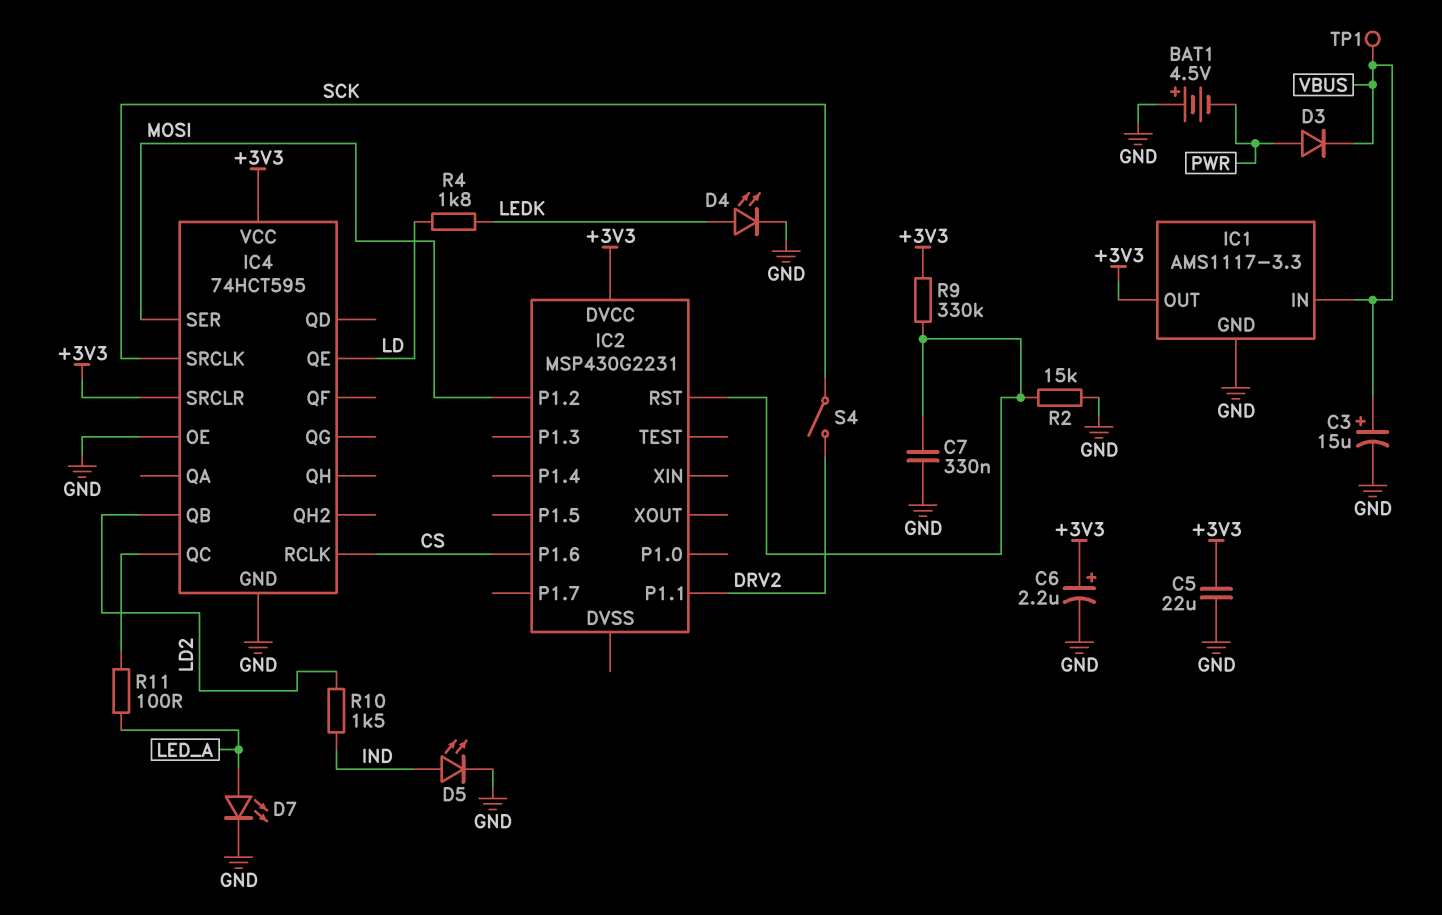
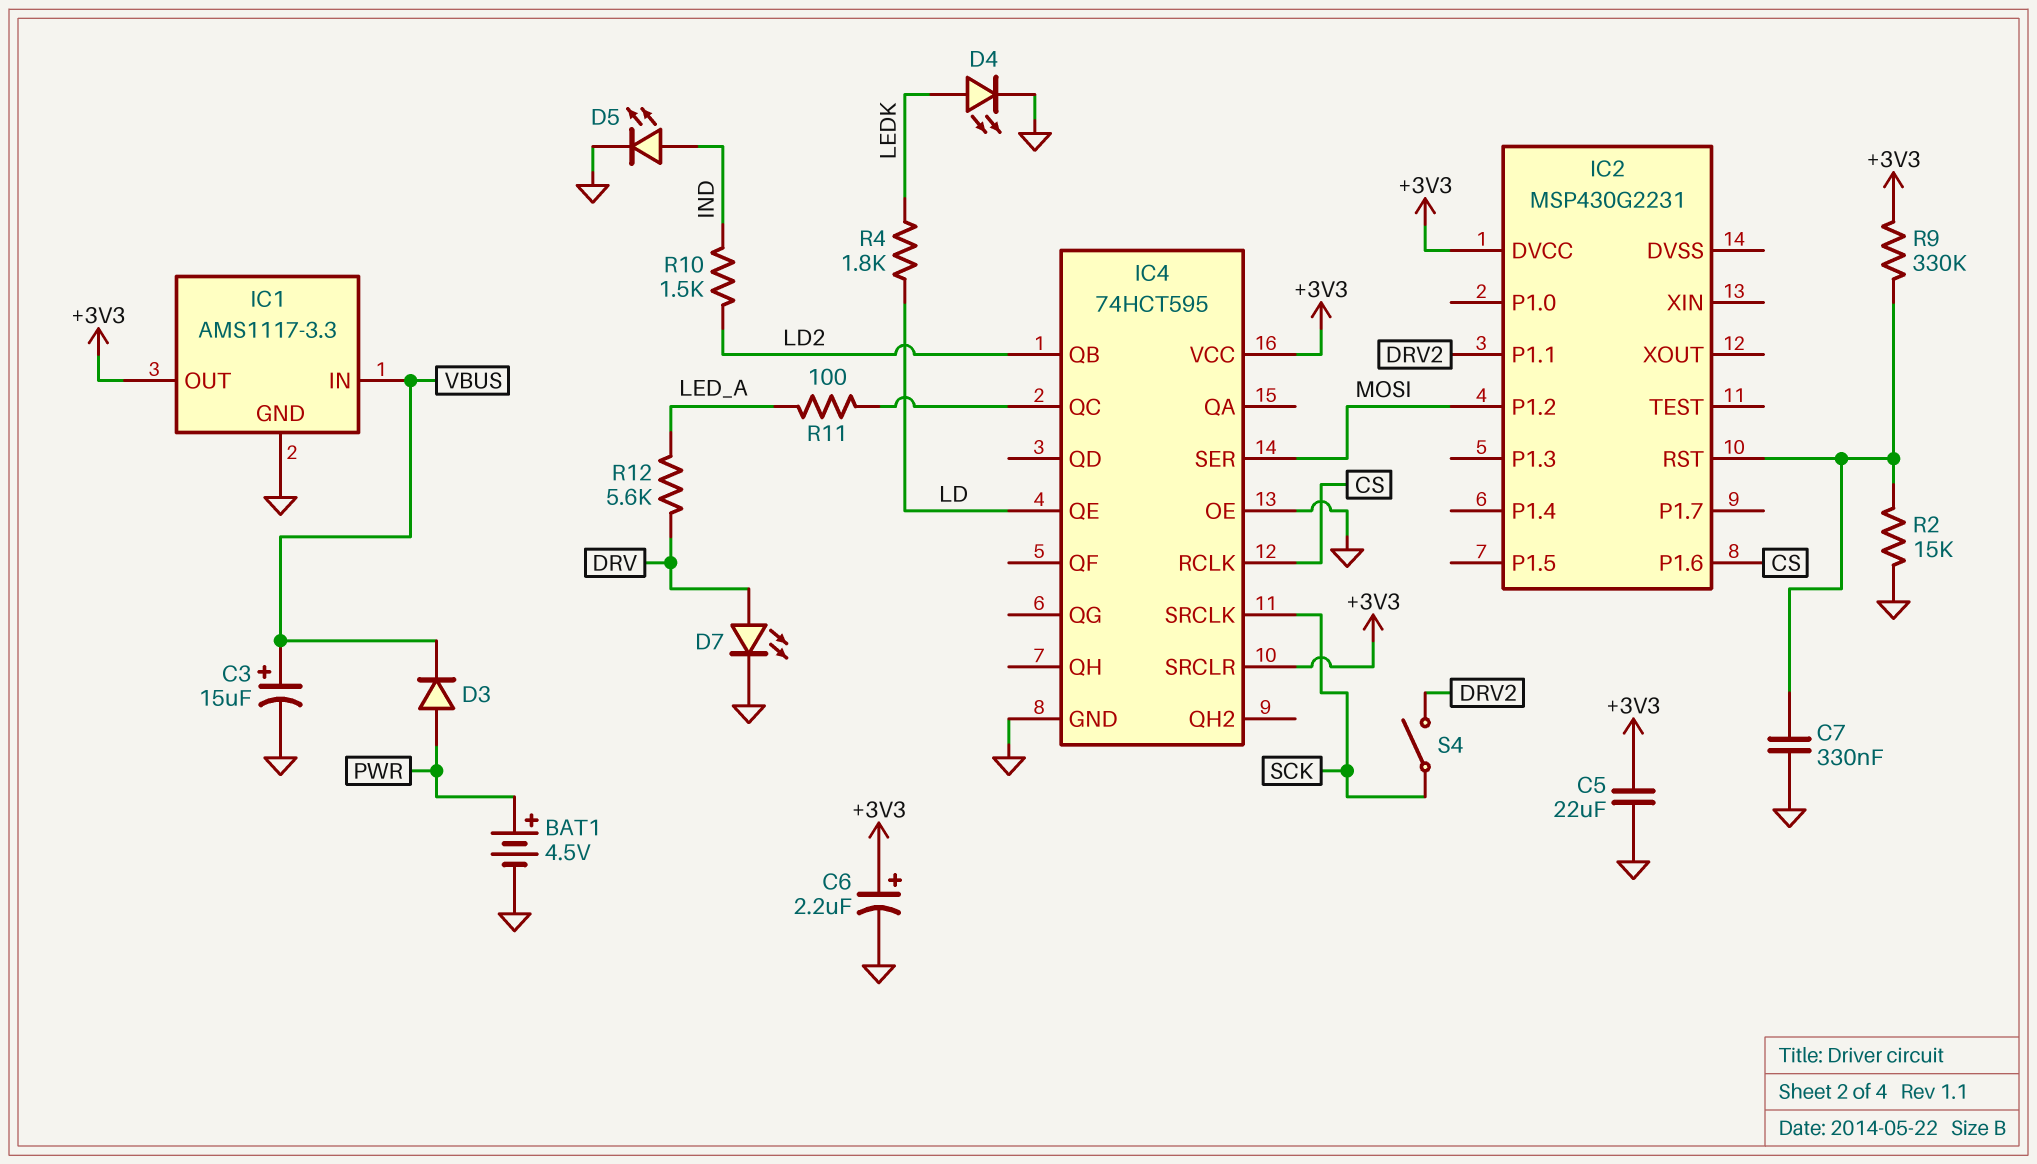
BAT1: 4.5V (plus GND, minus PWR) -> 4.5V (plus PWR, minus GND)
D7: LED (A LED_A, K GND) -> LED (A DRV, K GND)
R12: none -> 5.6k (DRV, LED_A)
TP1: test point (VBUS) -> none

